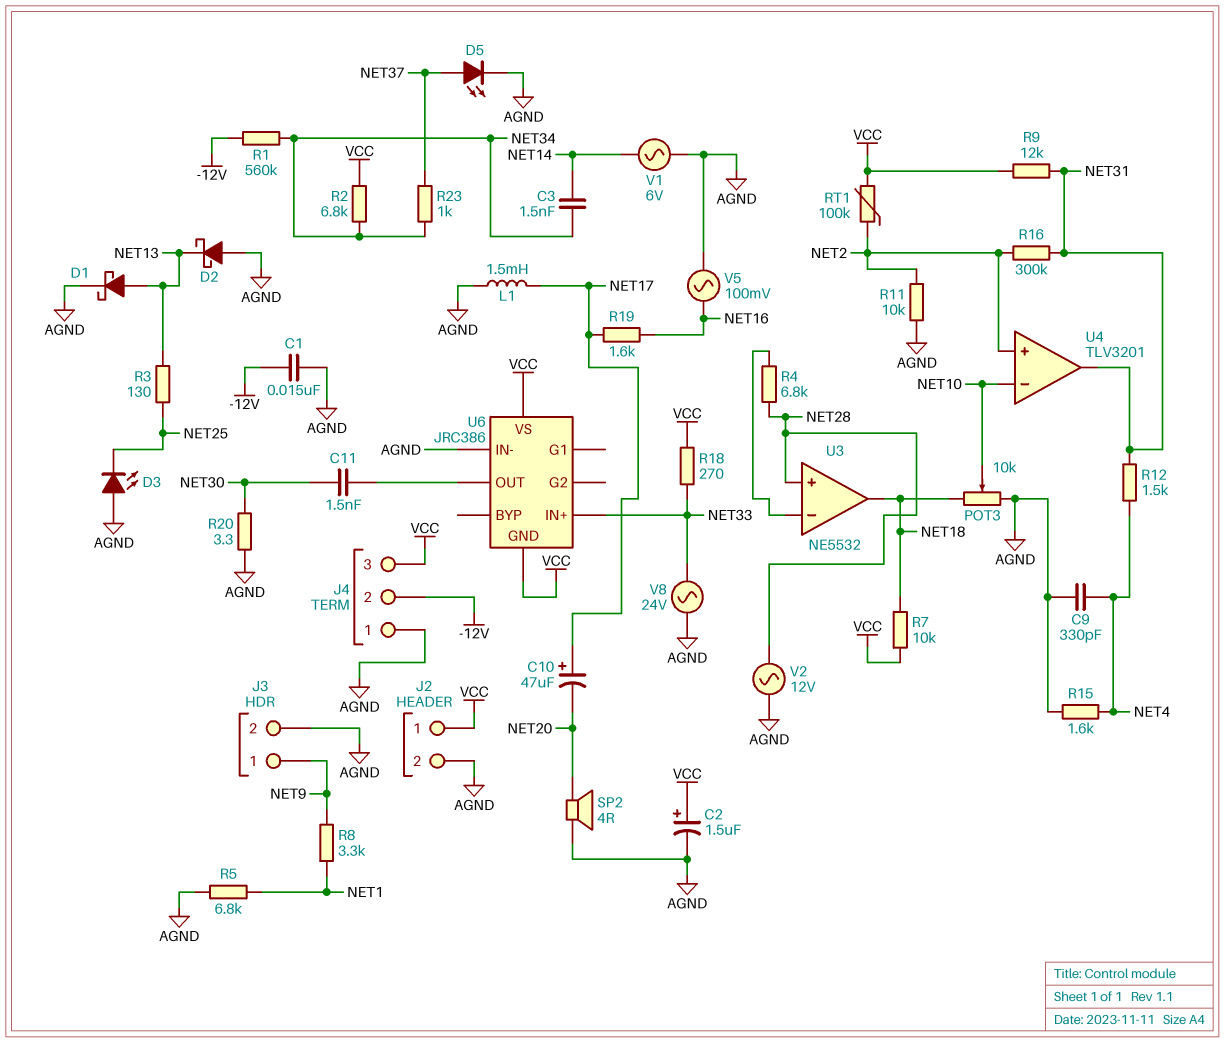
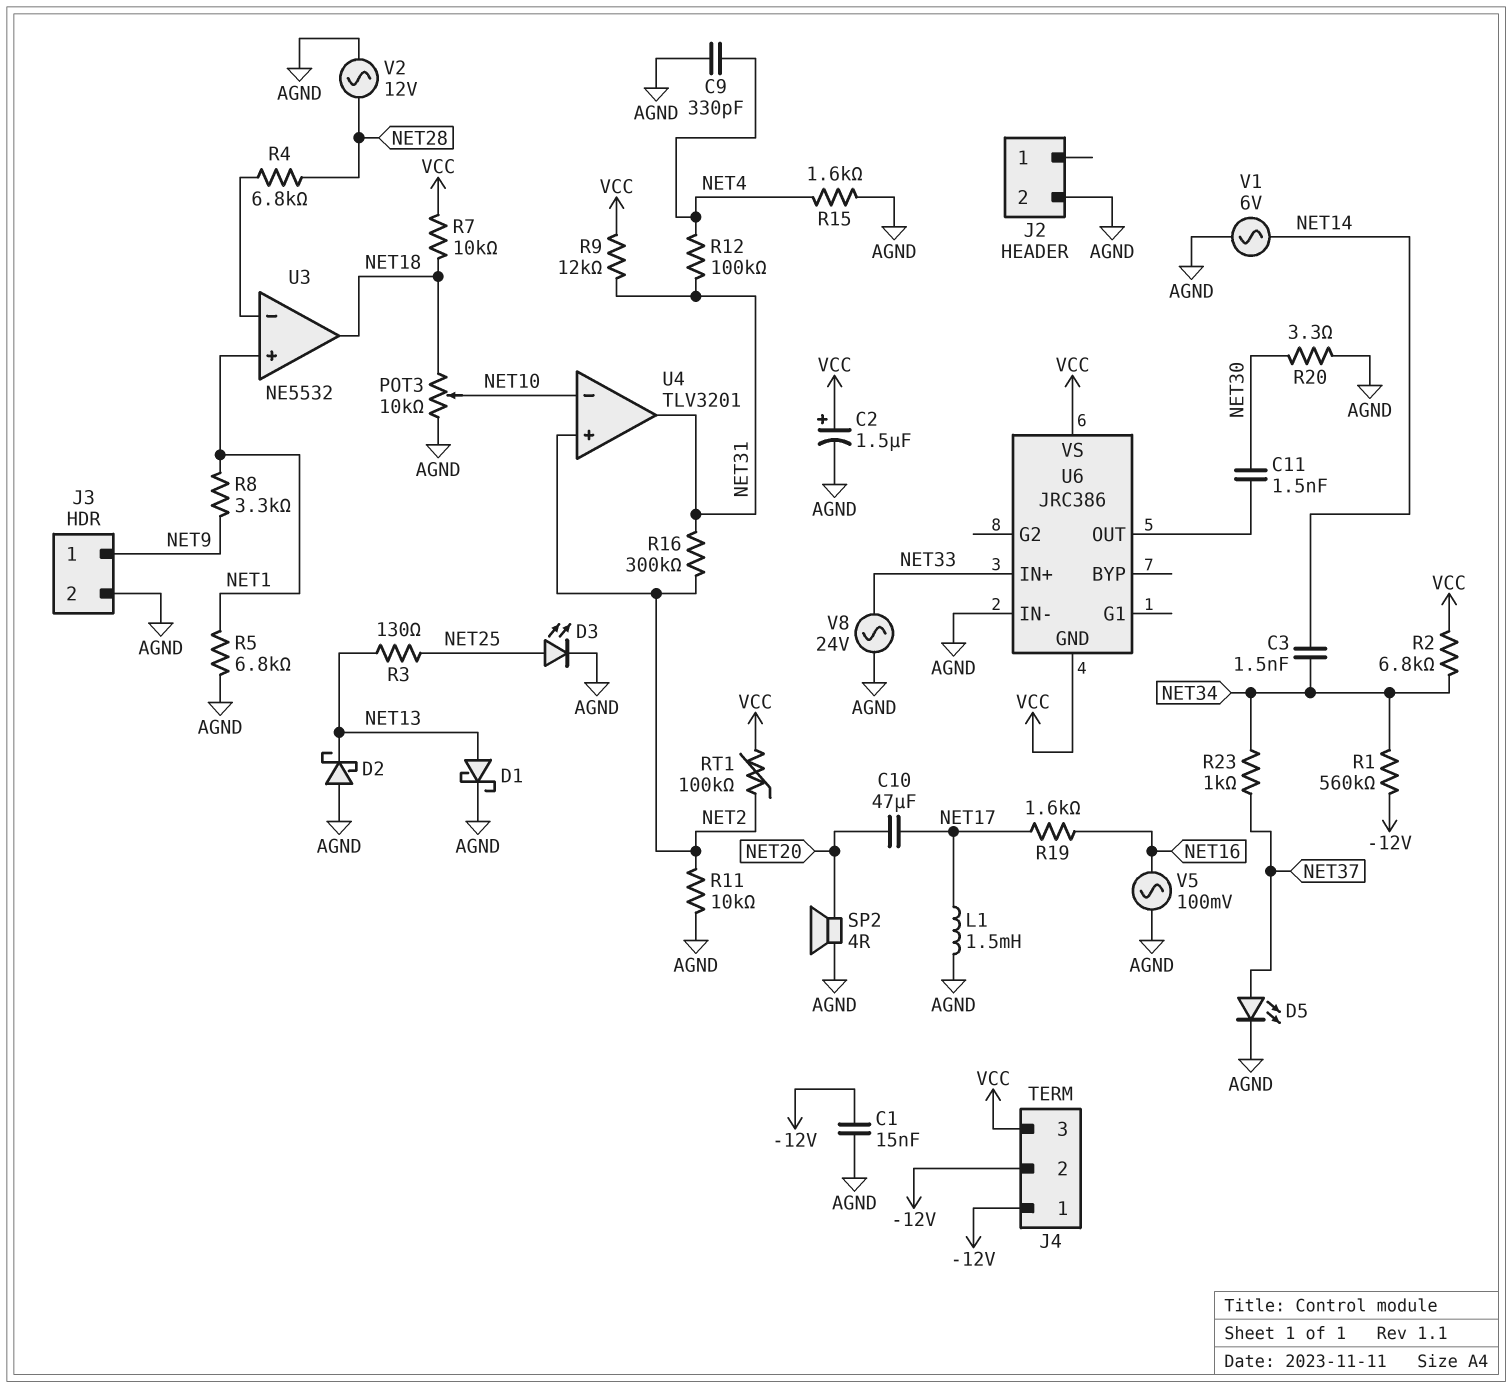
C10: 47uF (plus NET17, minus NET20) -> 47uF (NET17, NET20)
D3: LED (A AGND, K NET25) -> LED (A NET25, K AGND)
J2 pin 1: VCC -> none
J4 pin 1: AGND -> -12V
R12: 1.5k (NET4, NET31) -> 100k (NET4, NET31)
R18: 270 (NET33, VCC) -> none
U3 pin in+: NET28 -> NET1

